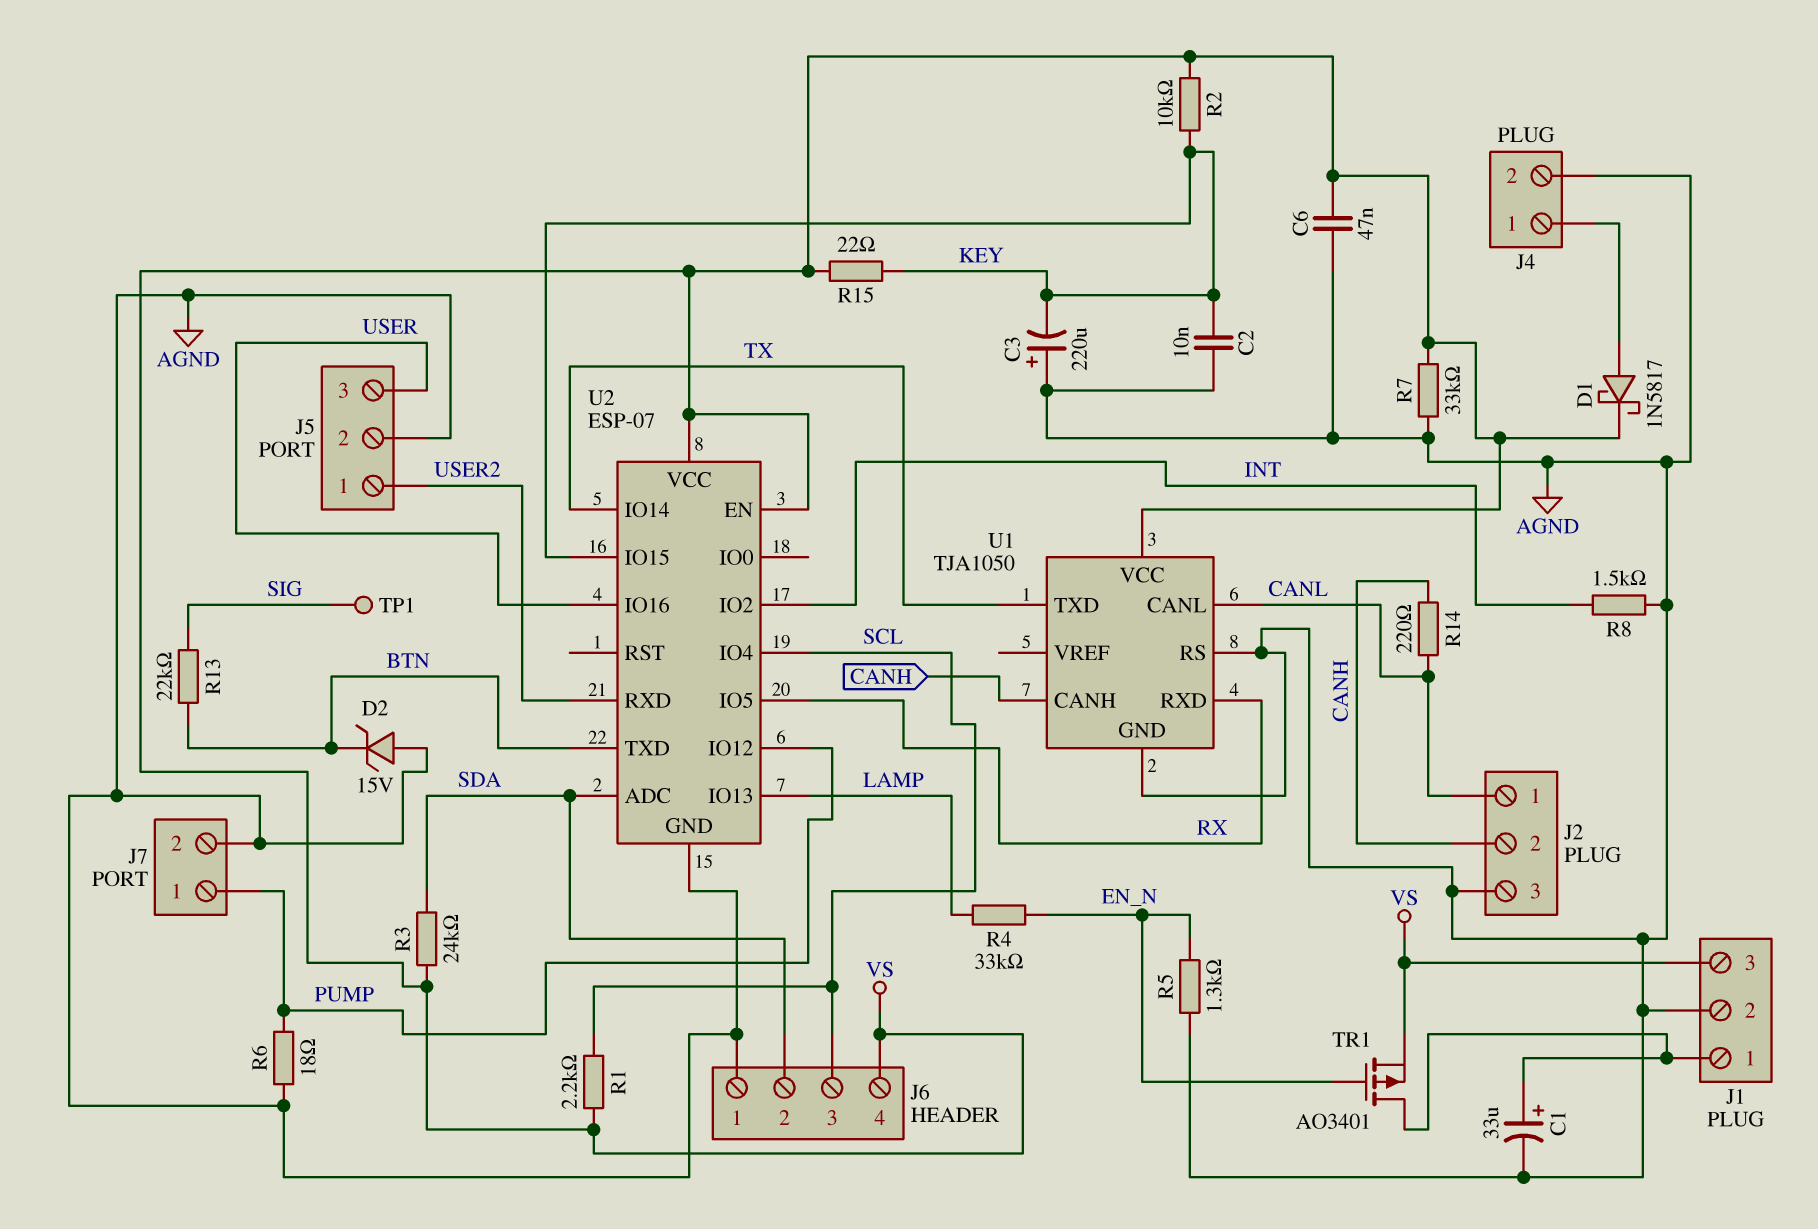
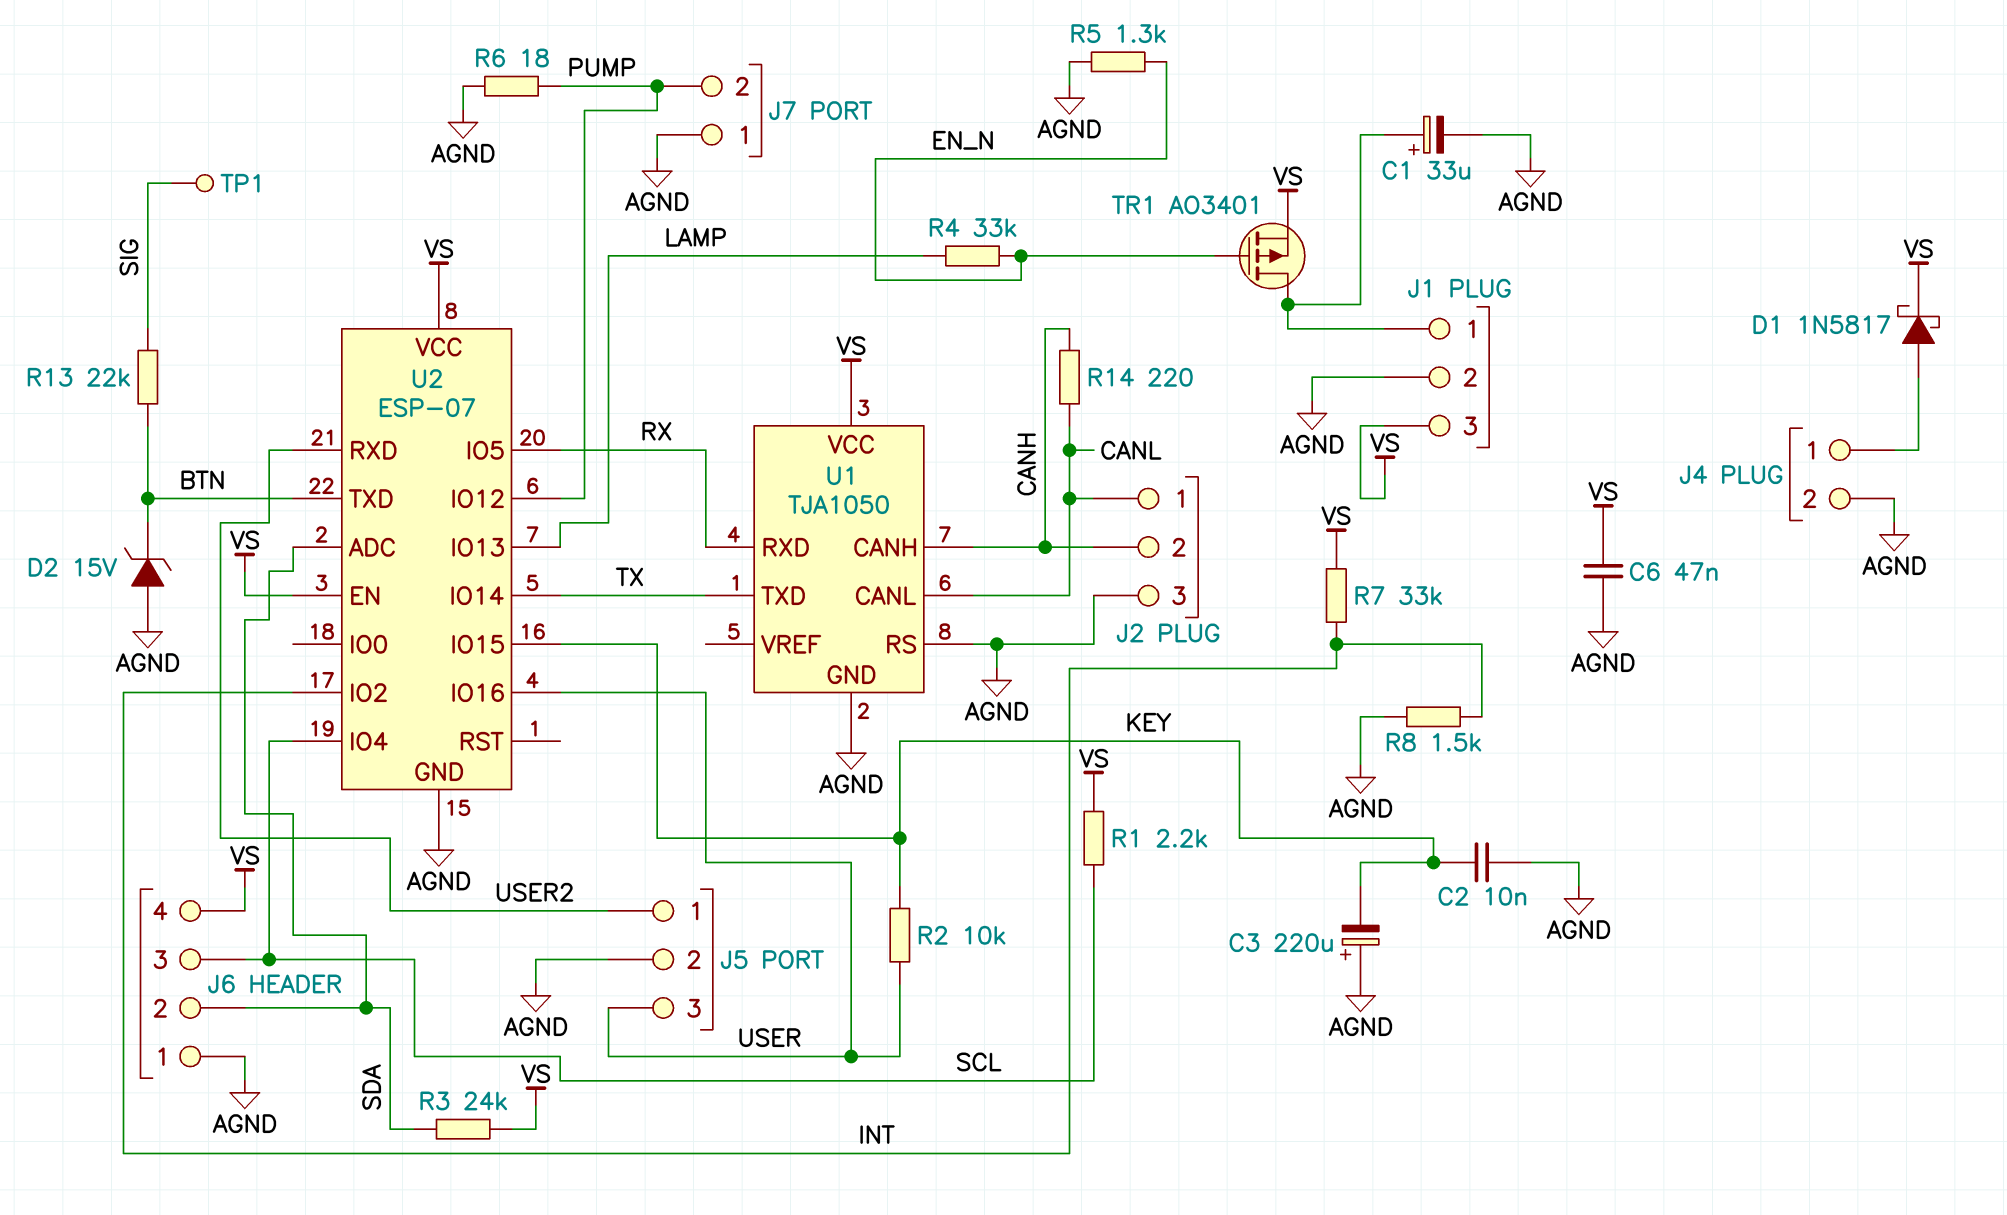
J7 pin 1: PUMP -> AGND
J7 pin 2: AGND -> PUMP
R2: 10k (KEY, VS) -> 10k (KEY, USER)
R7: 33k (AGND, VS) -> 33k (INT, VS)
R15: 22 (KEY, VS) -> none

